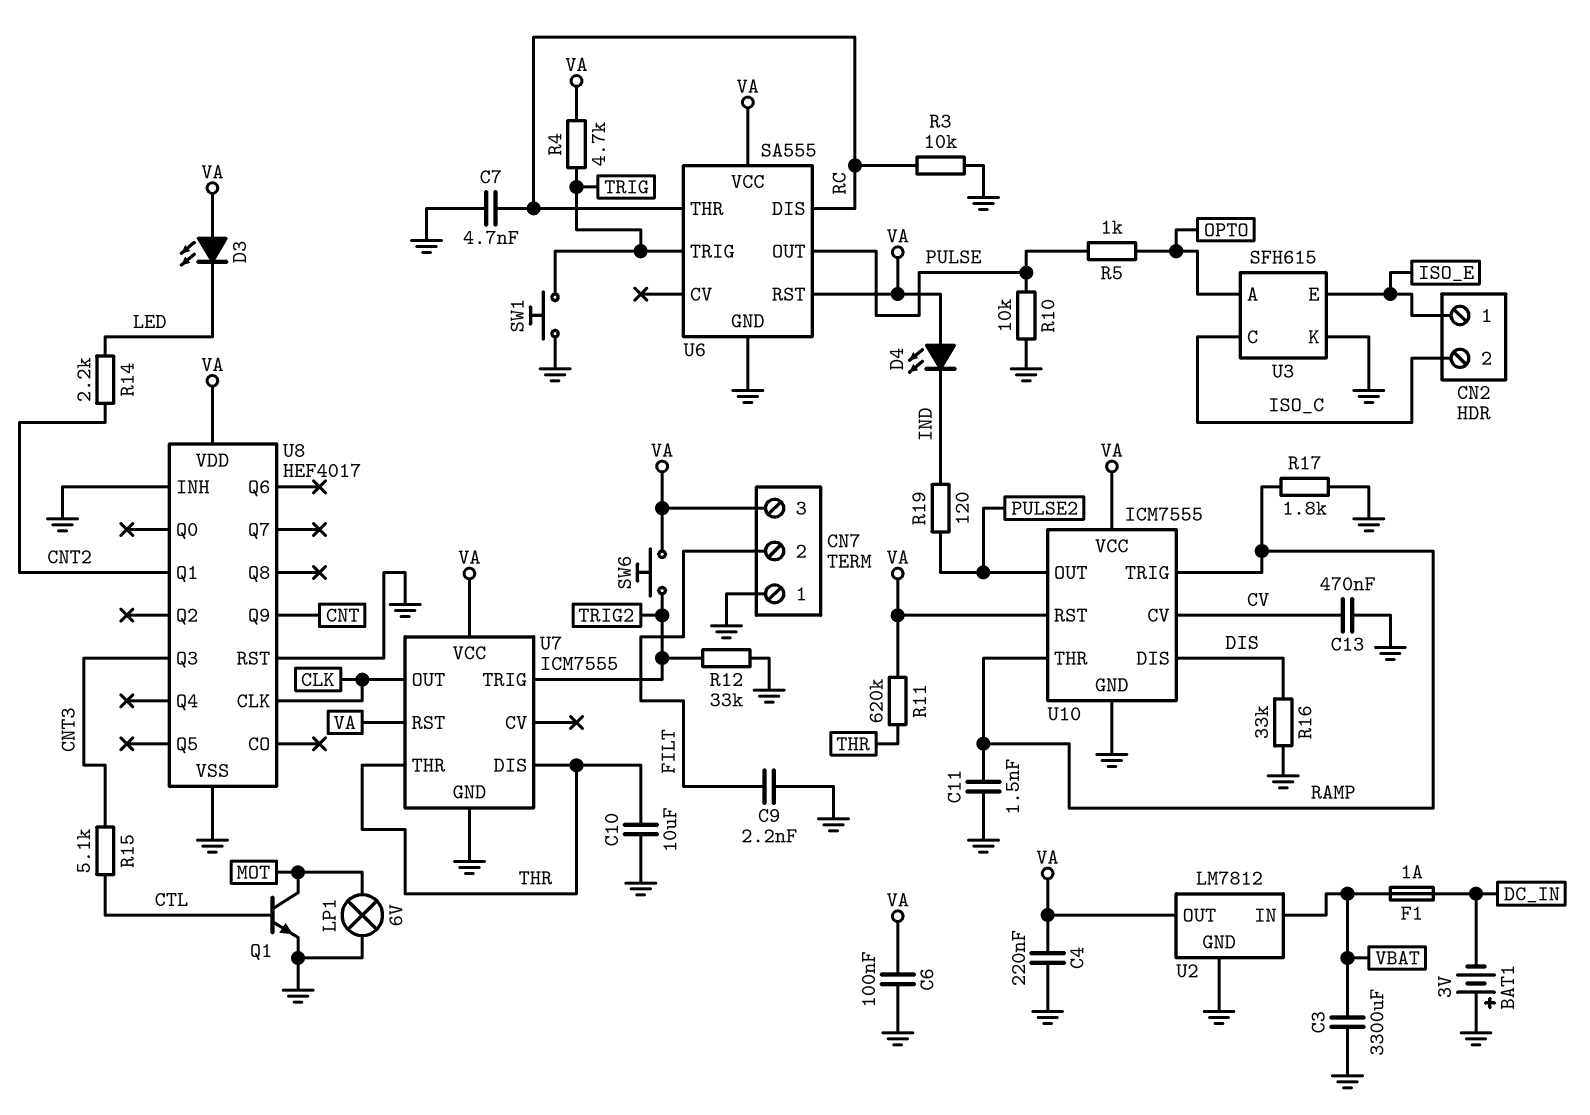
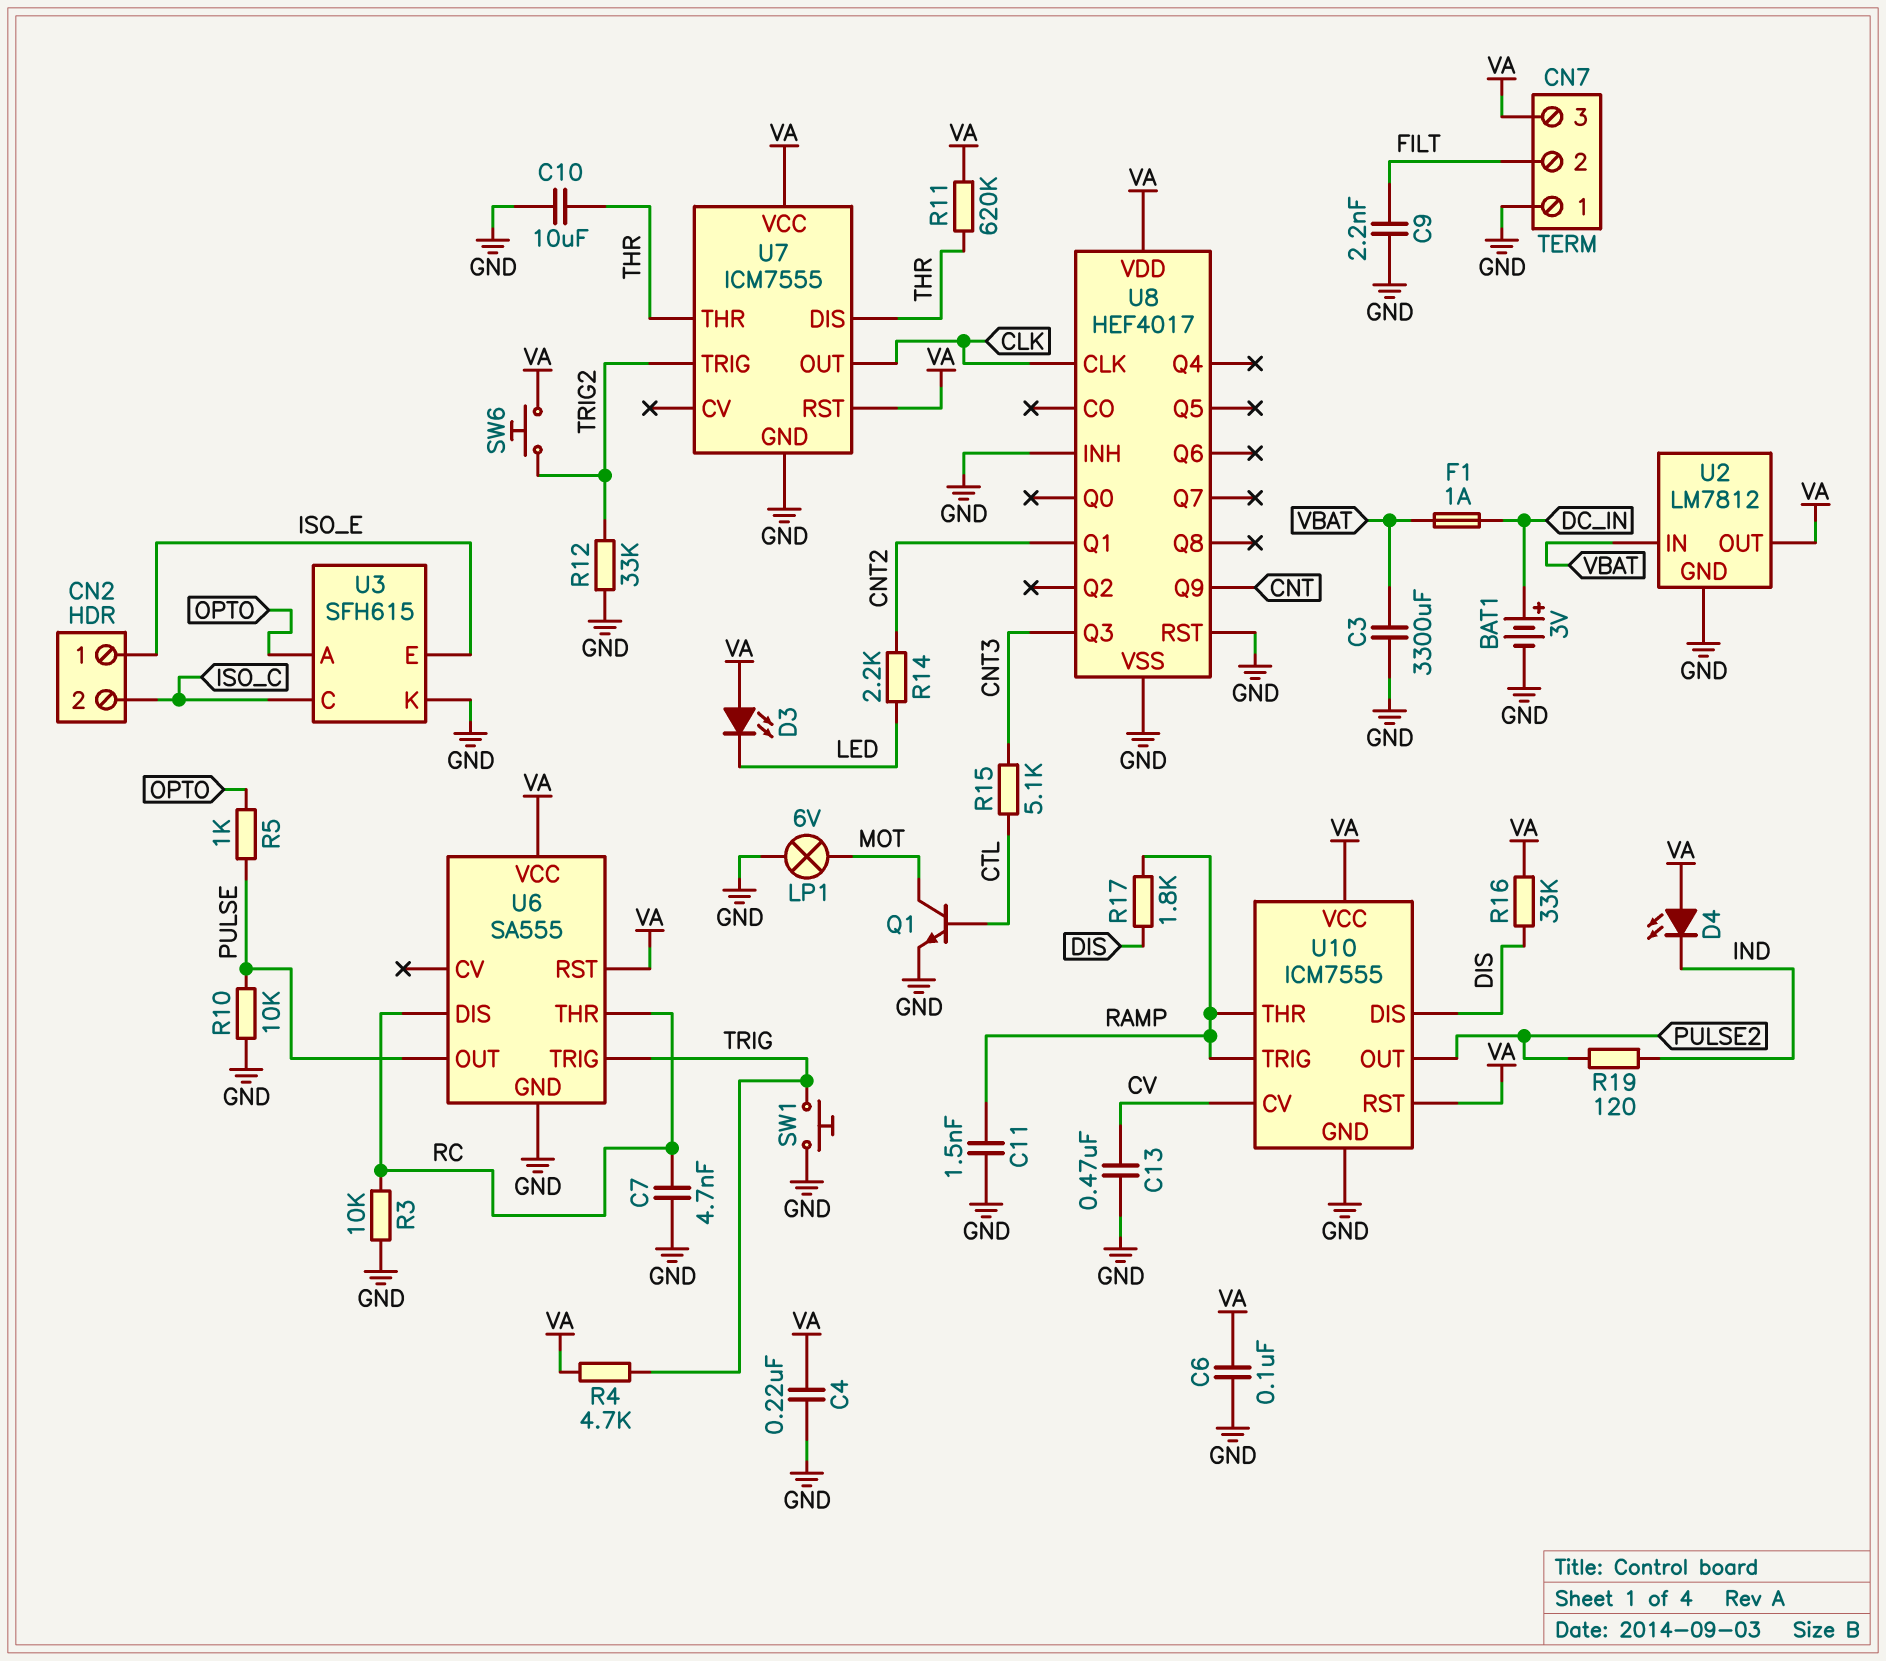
BAT1: 3V (plus GND, minus DC_IN) -> 3V (plus DC_IN, minus GND)
R16: 33k (DIS, GND) -> 33k (DIS, VA)
R17: 1.8k (GND, RAMP) -> 1.8k (DIS, RAMP)

